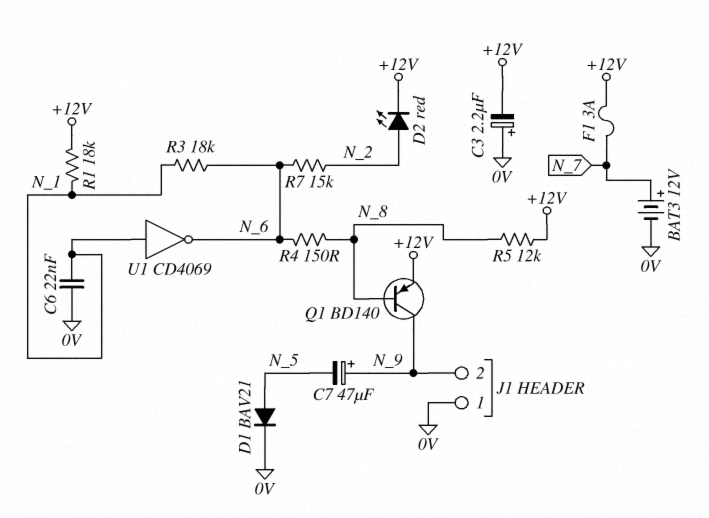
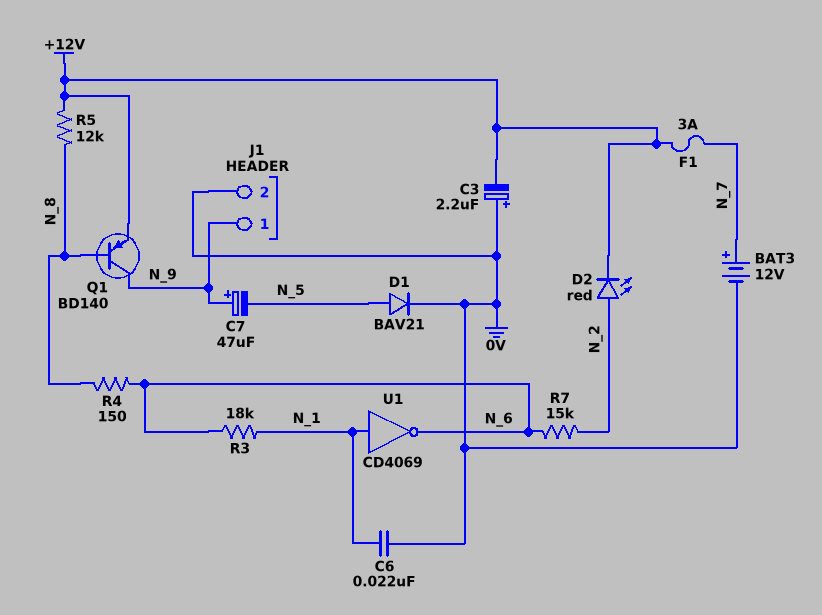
J1 pin 1: 0V -> N_9
J1 pin 2: N_9 -> 0V
R1: 18k (+12V, N_1) -> none

